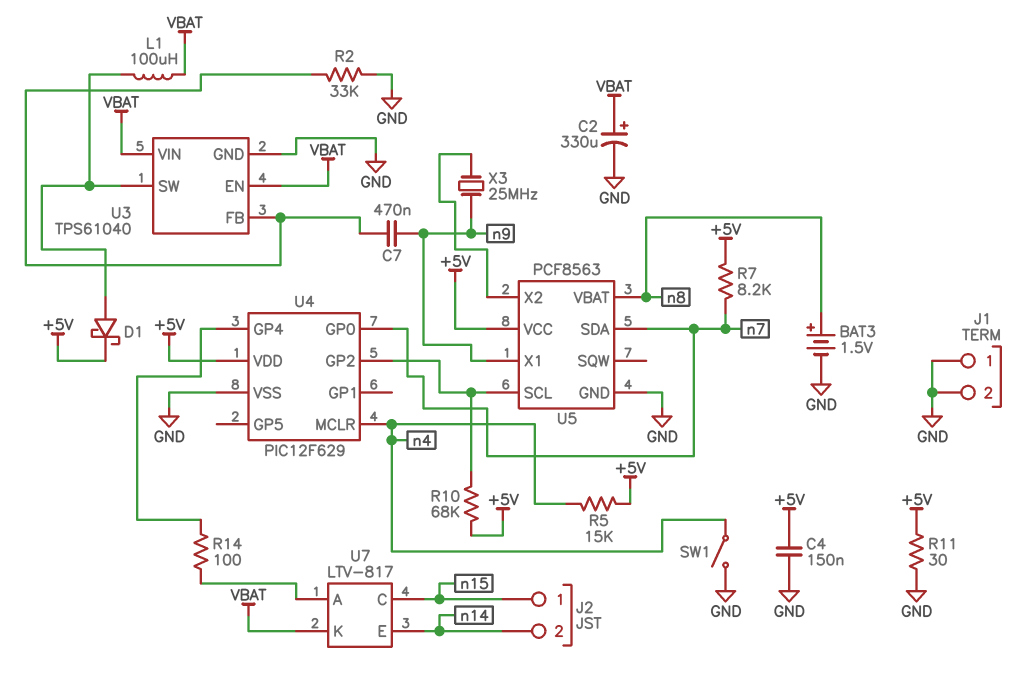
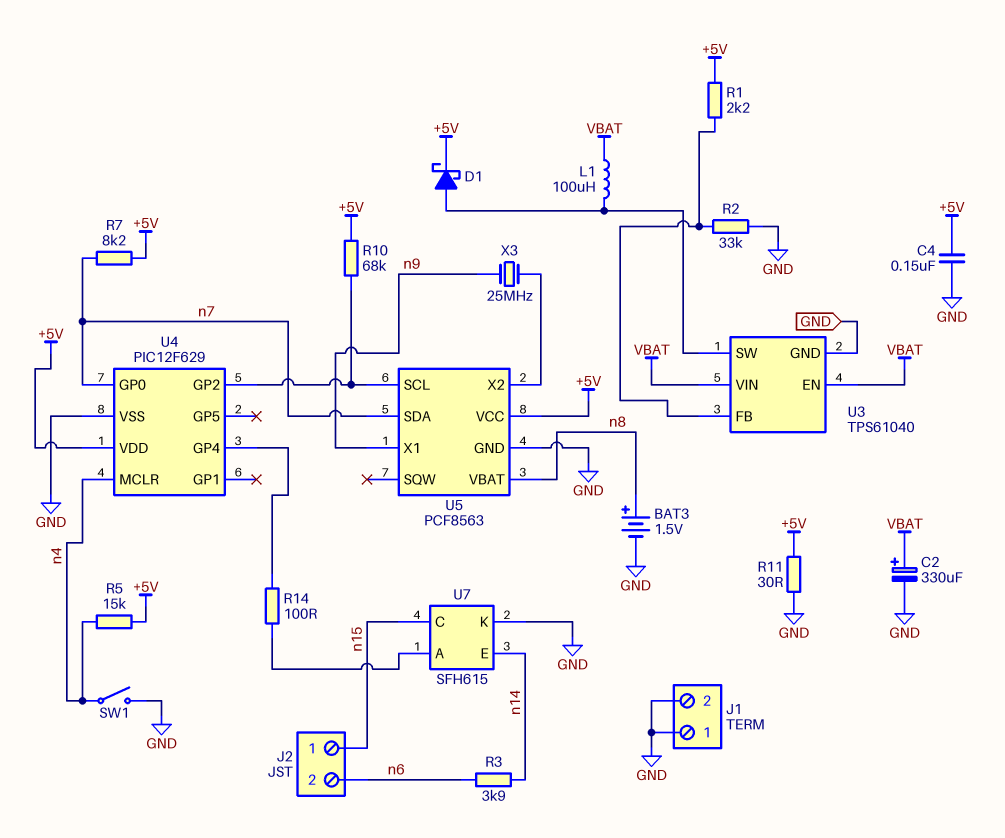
C7: 470nF (U3/FB, n9) -> none
J2 pin 2: n14 -> n6
R1: none -> 2.2k (+5V, U3/FB)
R3: none -> 3.9k (n6, n14)
U7: LTV-817 -> SFH615
U7 pin K: VBAT -> GND

